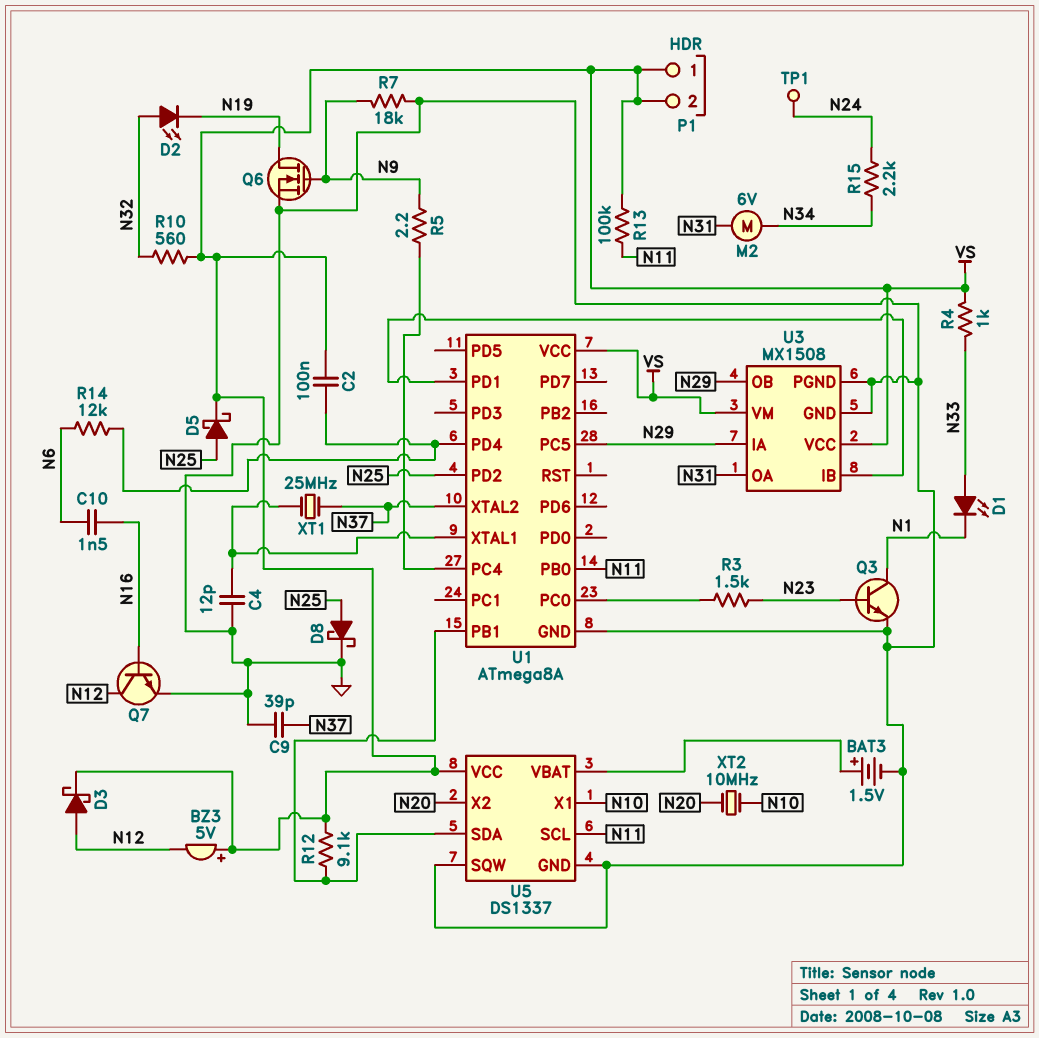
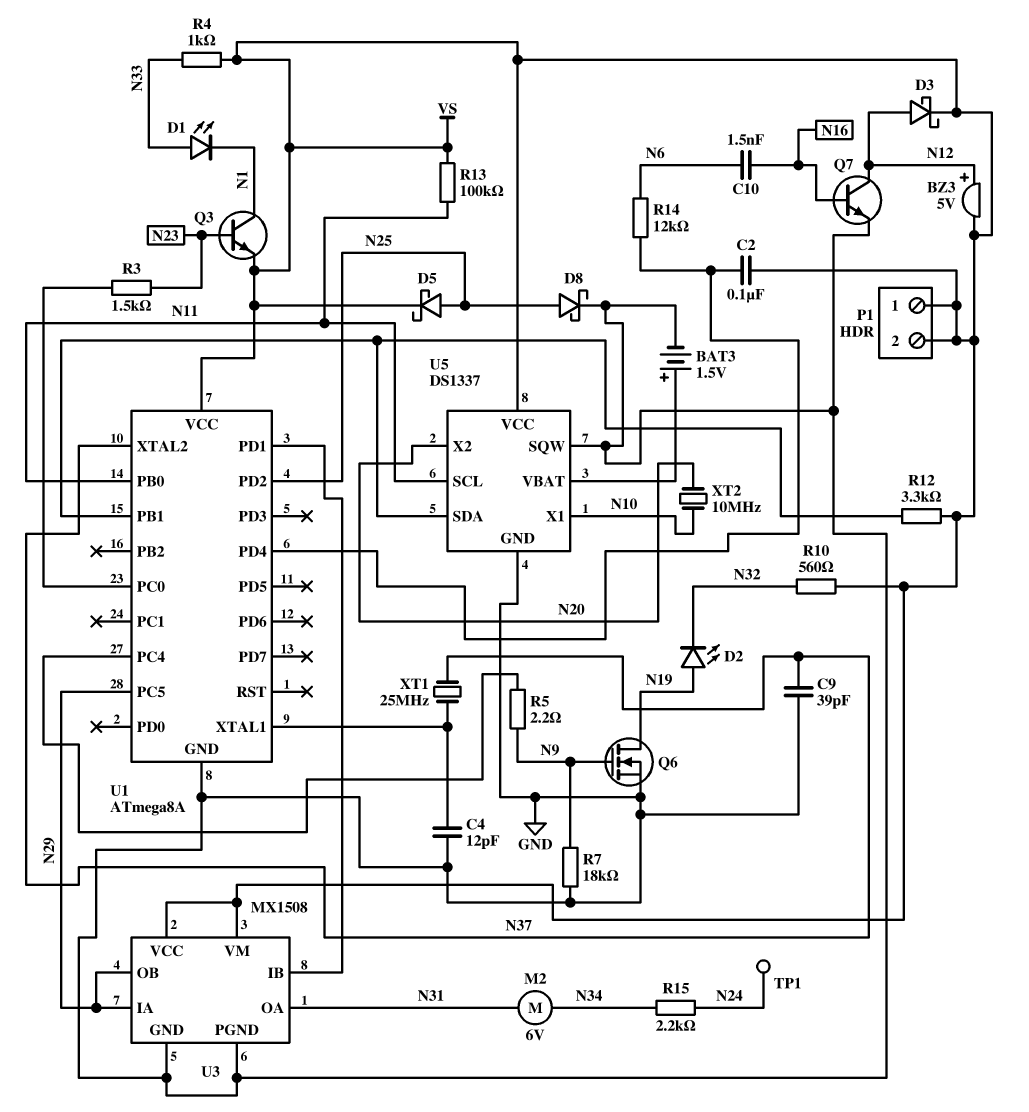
BZ3: buzzer 5V (plus VS, minus N12) -> buzzer 5V (plus N12, minus VS)
D2: LED (A N32, K N19) -> LED (A N19, K N32)
Q3: NPN (B N23, C N1, E GND) -> NPN (B N23, C N1, E VS)
R12: 9.1k (U1/PB1, VS) -> 3.3k (U1/PB1, VS)

